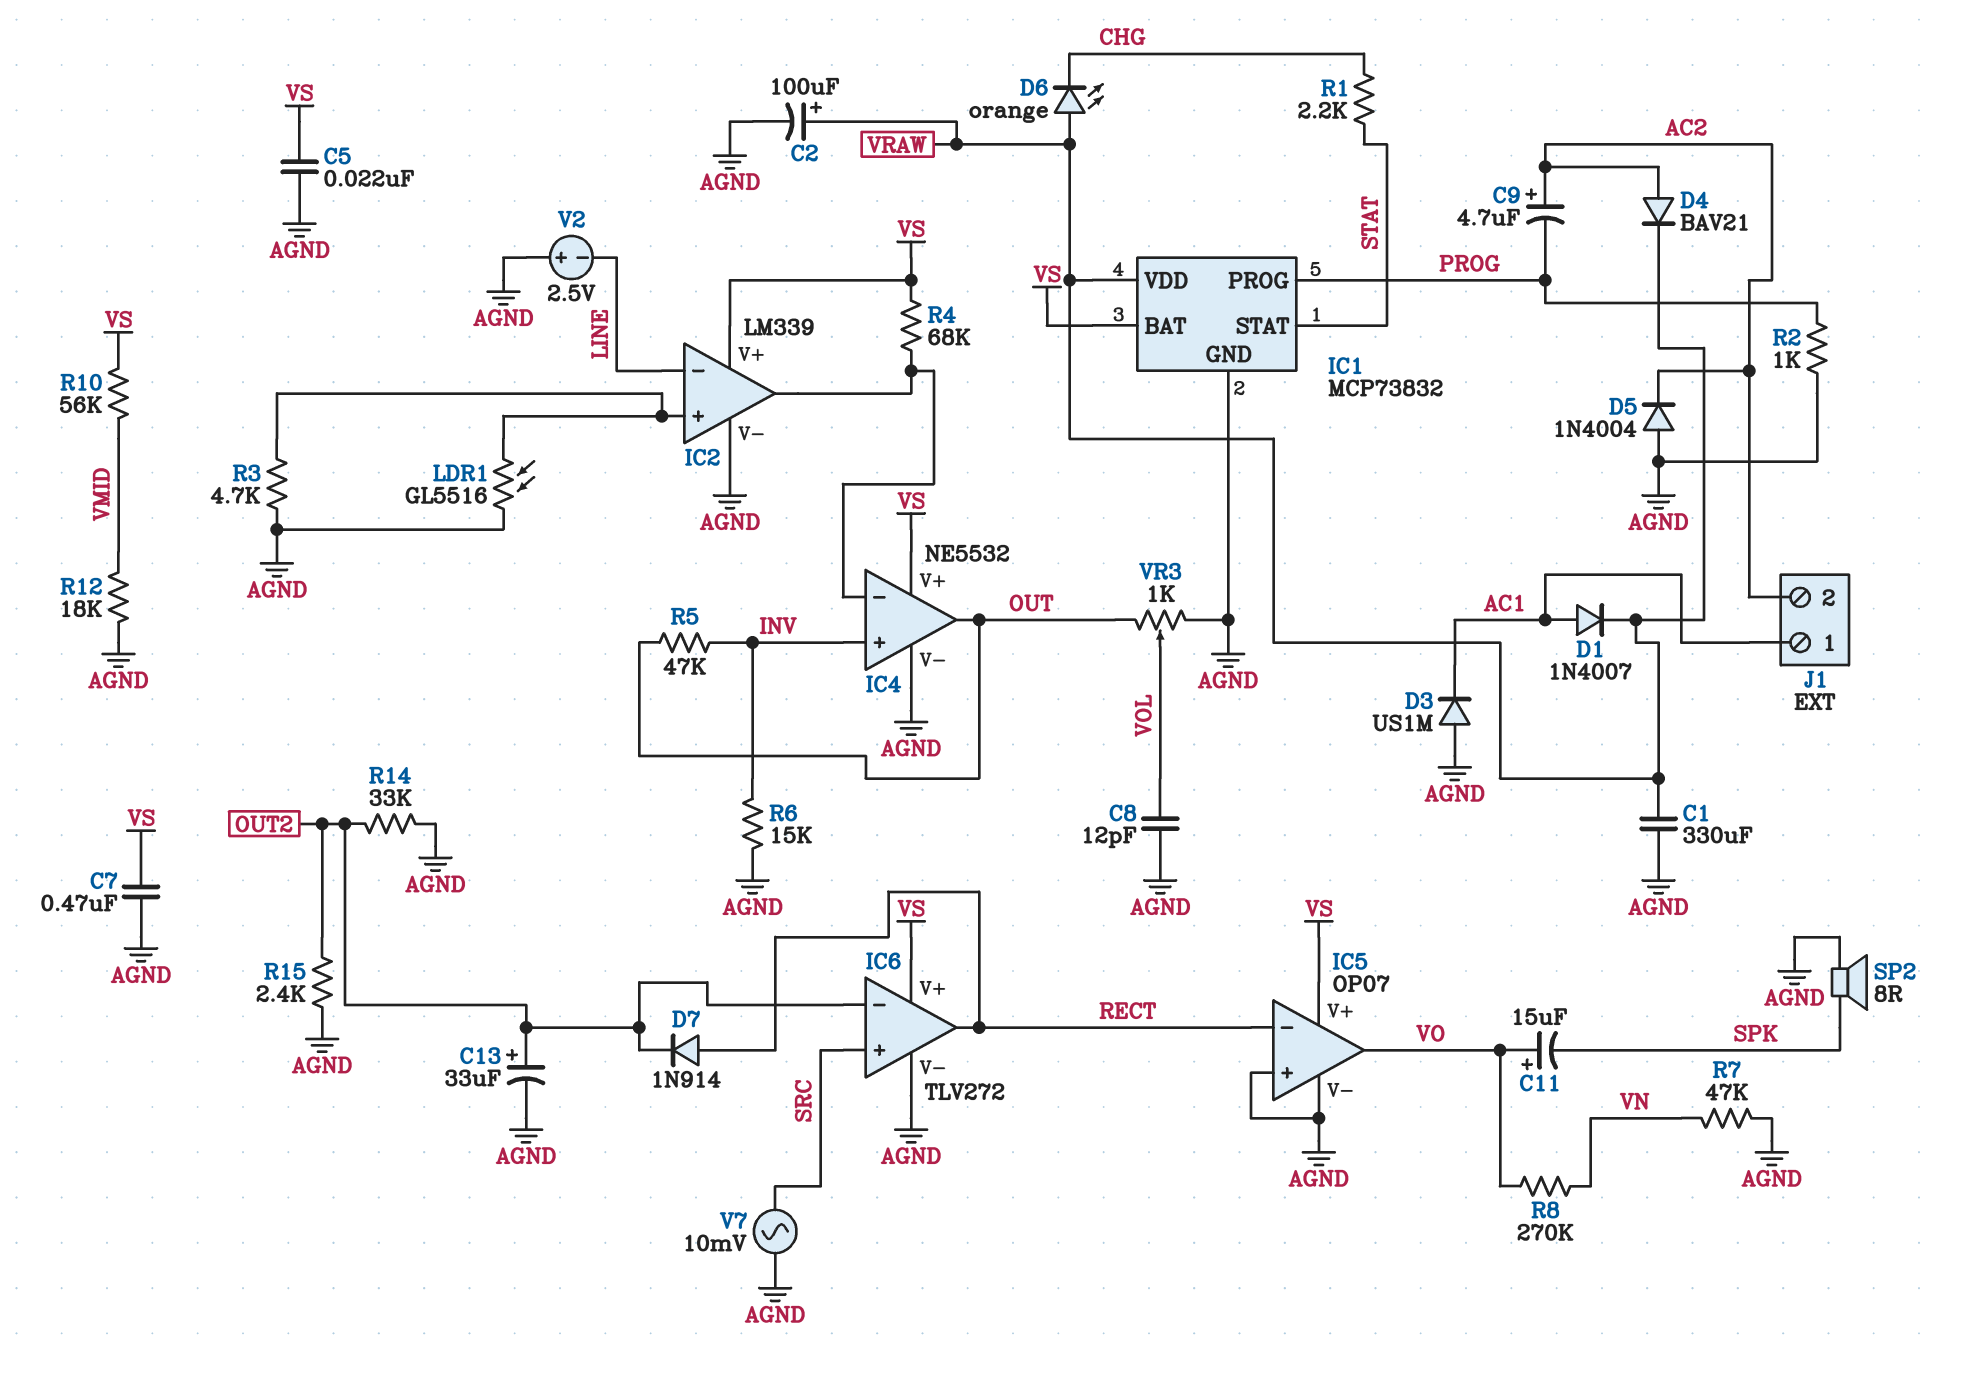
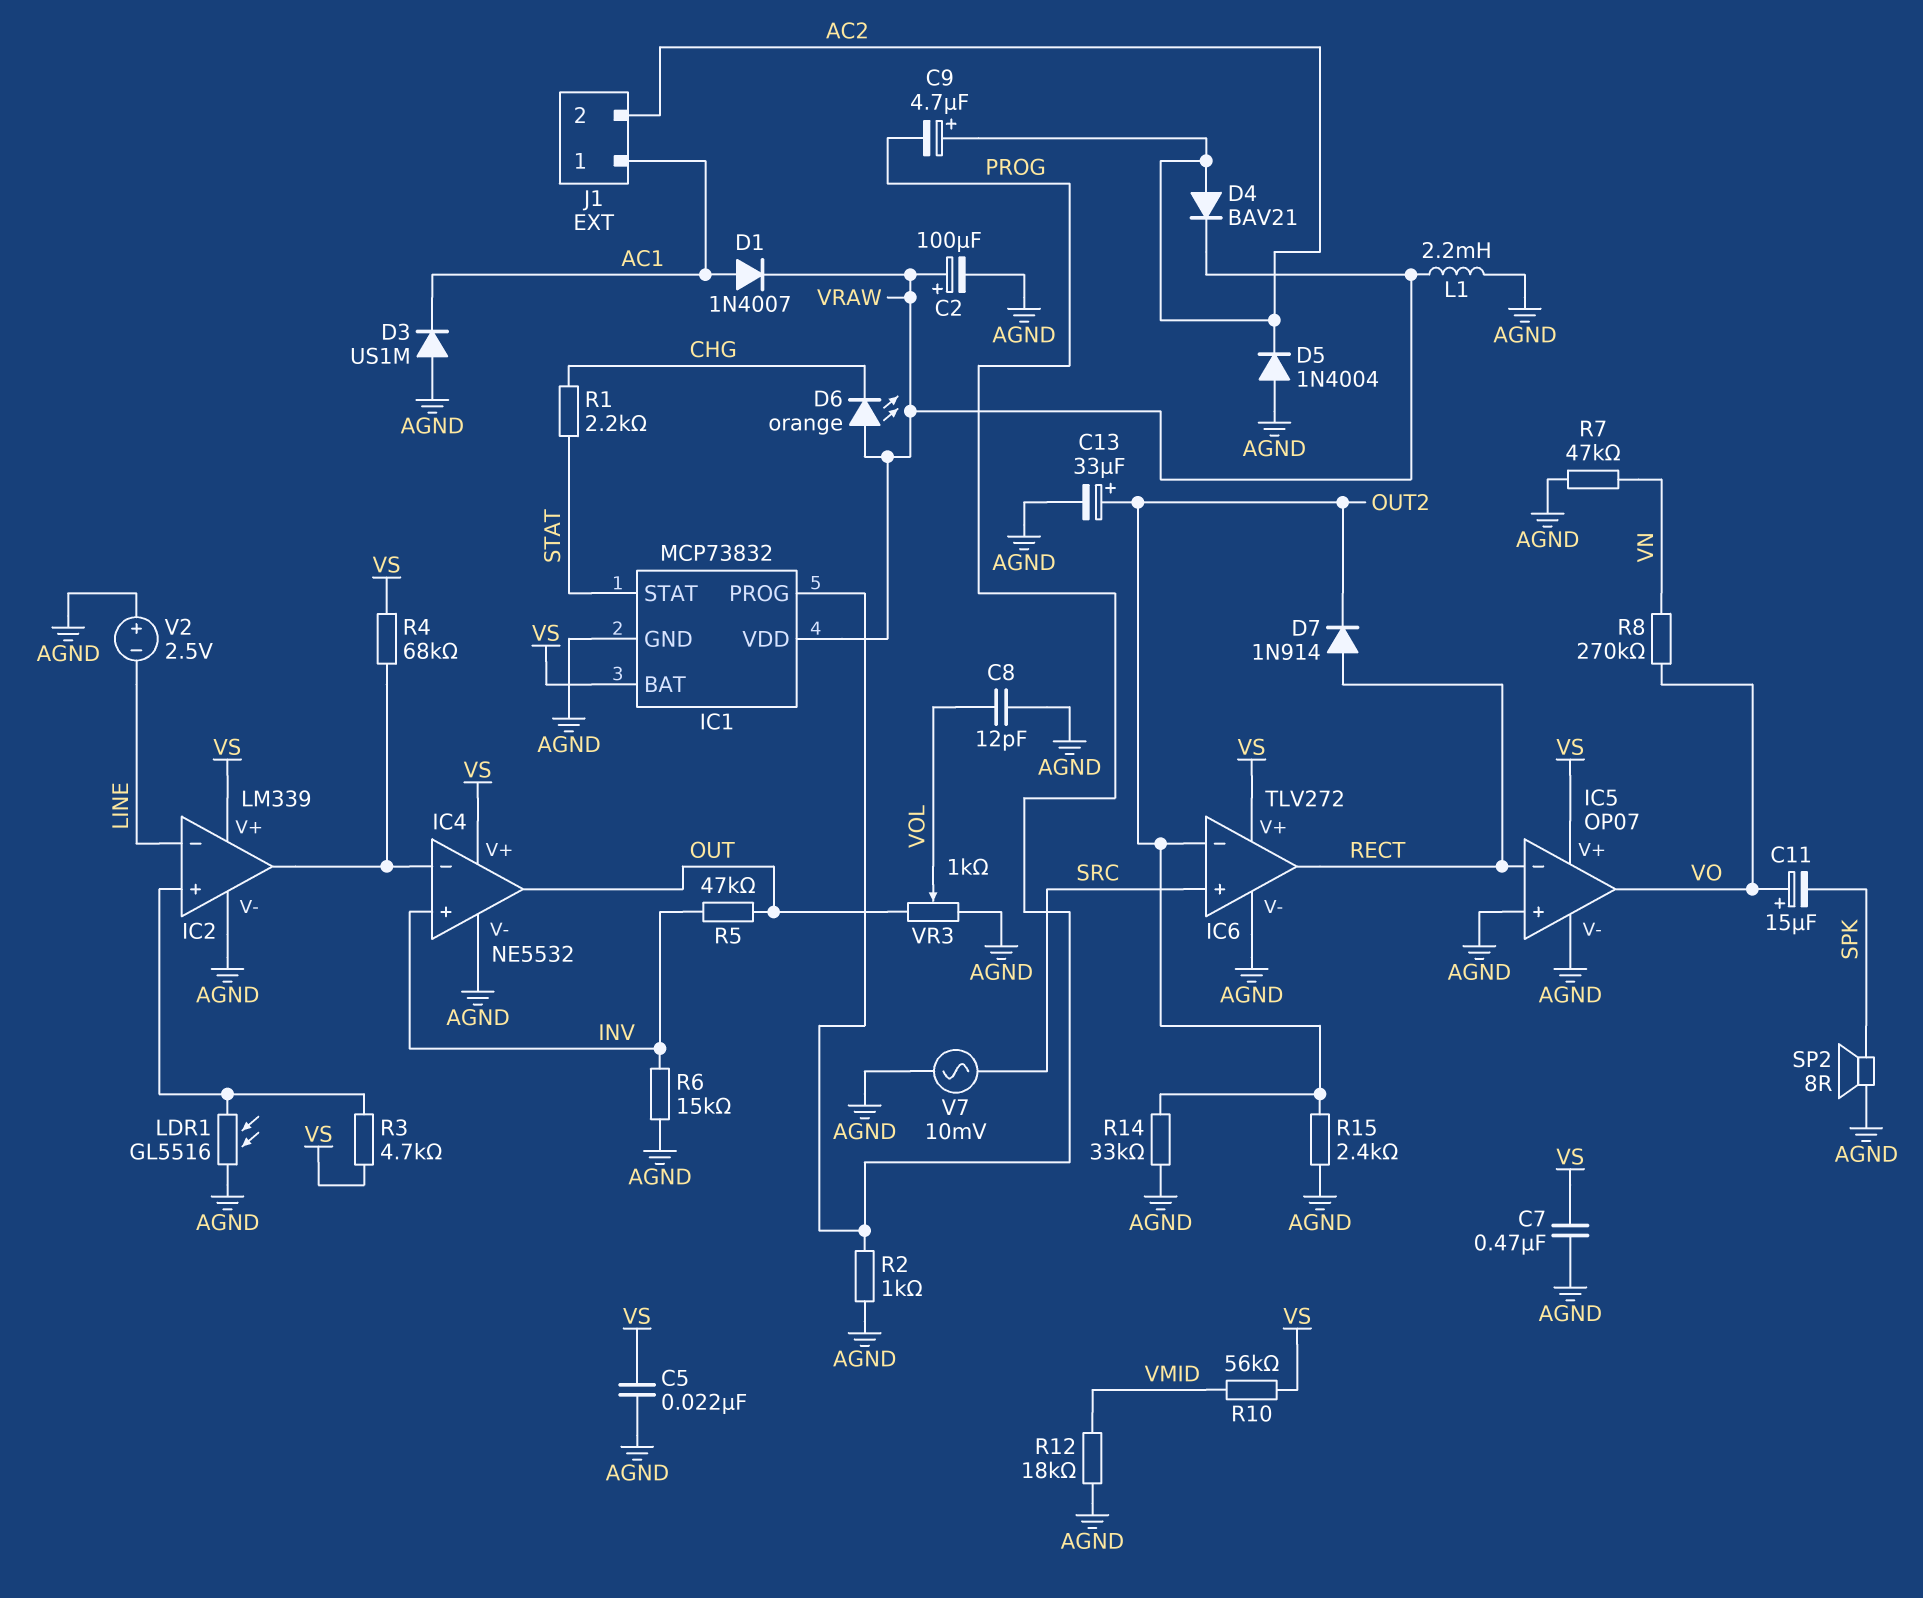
C1: 330uF (AGND, VRAW) -> none
L1: none -> 2.2mH (AGND, VRAW)
R3: 4.7k (AGND, IC2/in+) -> 4.7k (IC2/in+, VS)

